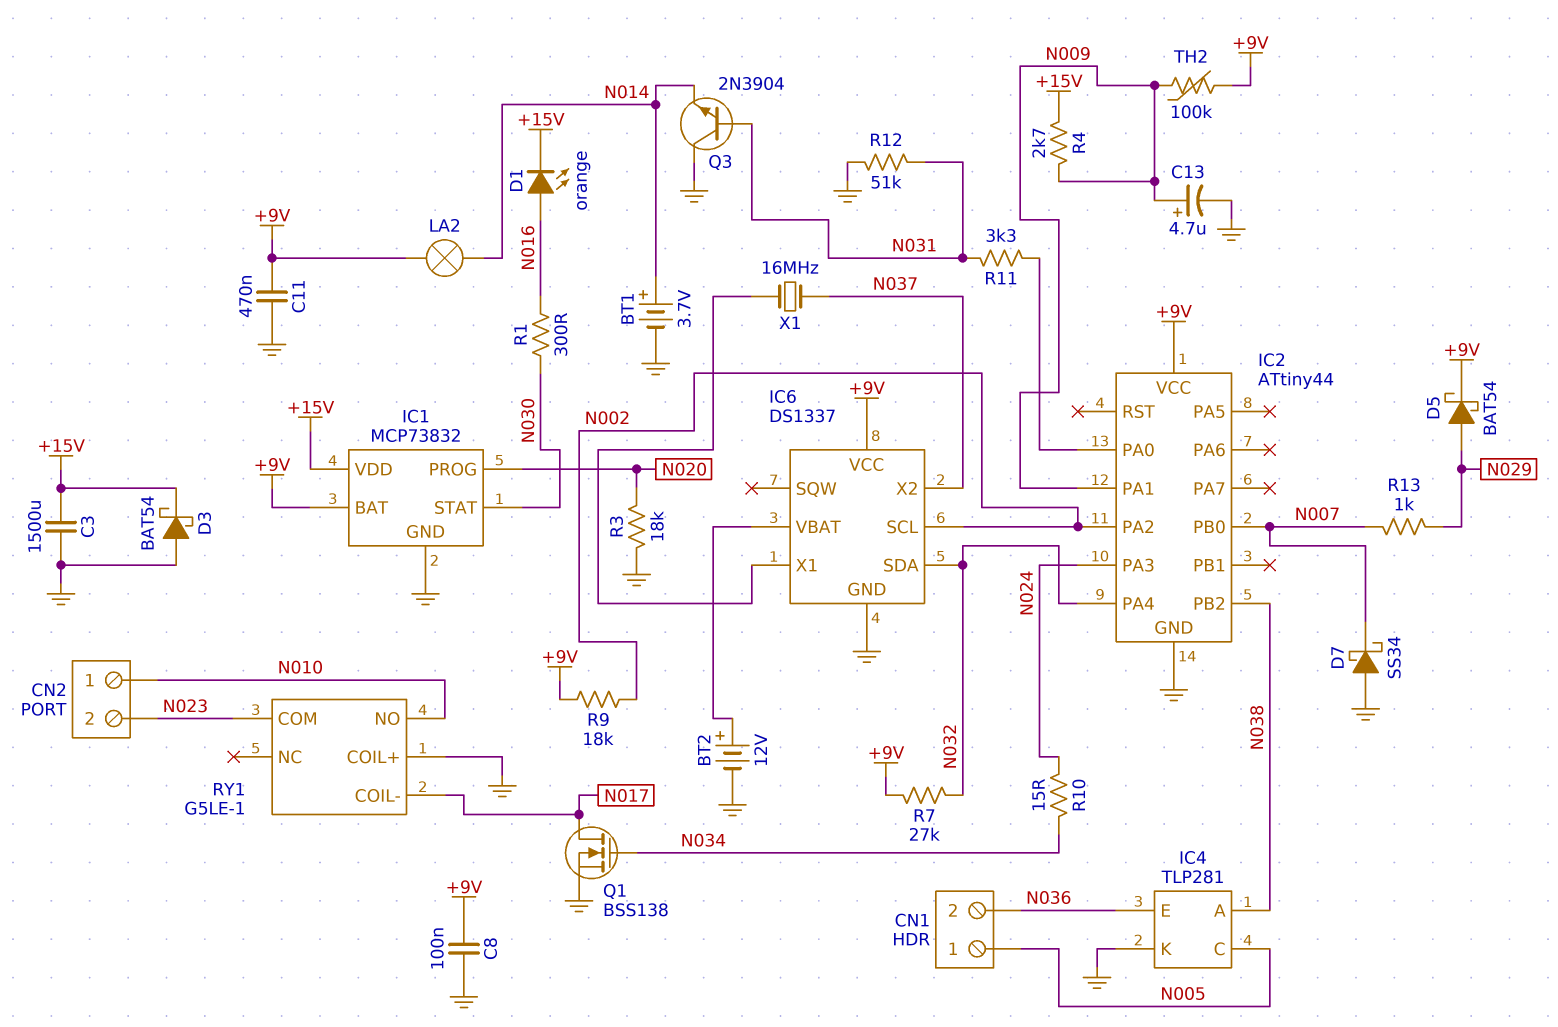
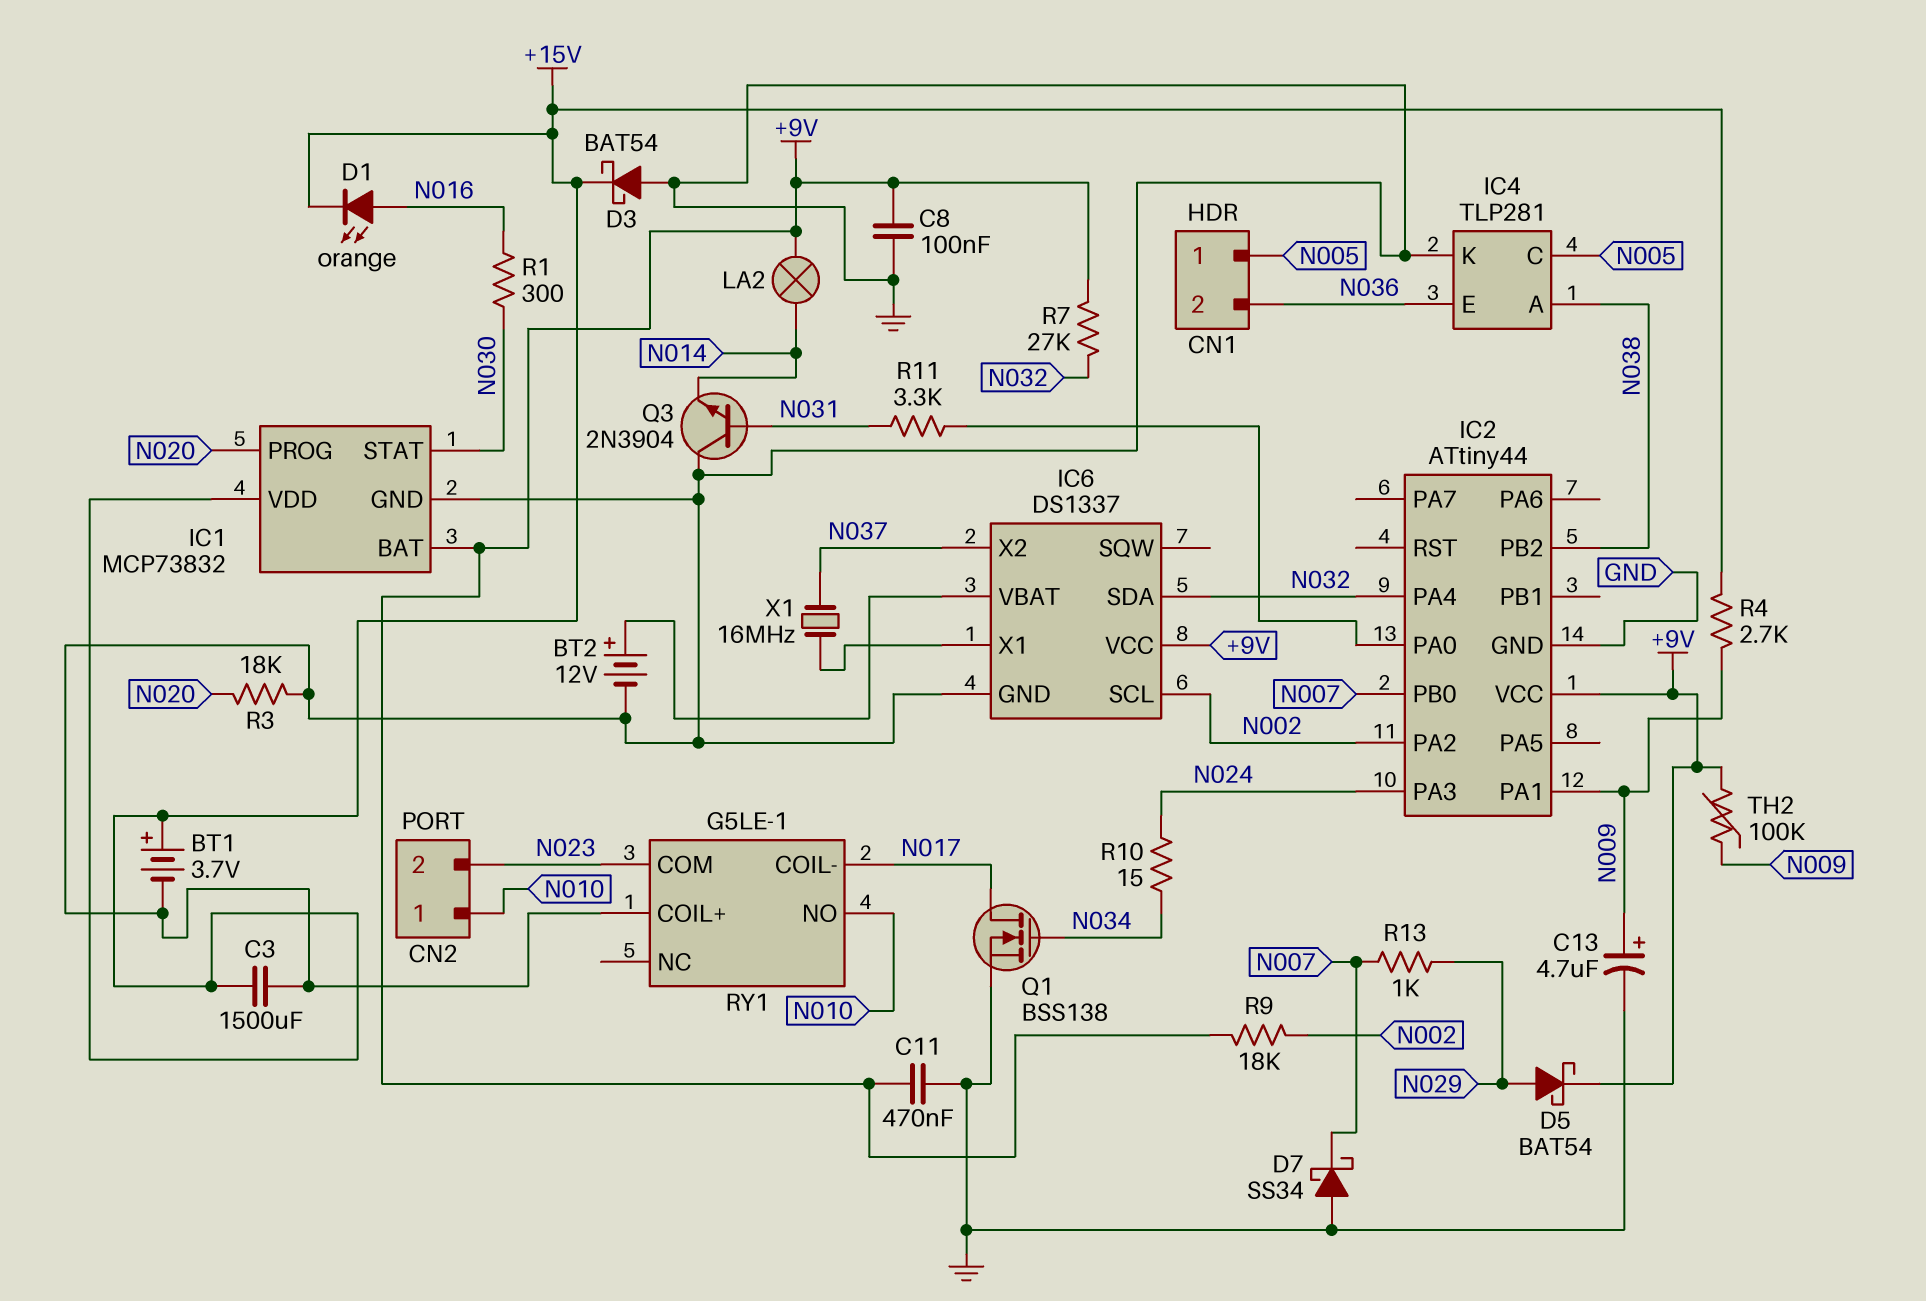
BT1: 3.7V (plus N014, minus GND) -> 3.7V (plus +15V, minus GND)
R12: 51k (GND, N031) -> none

